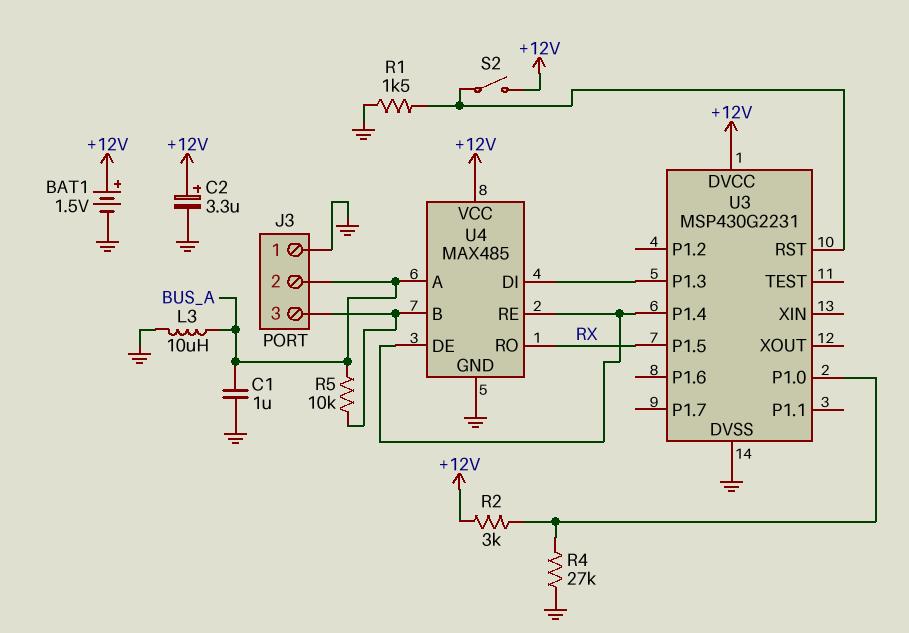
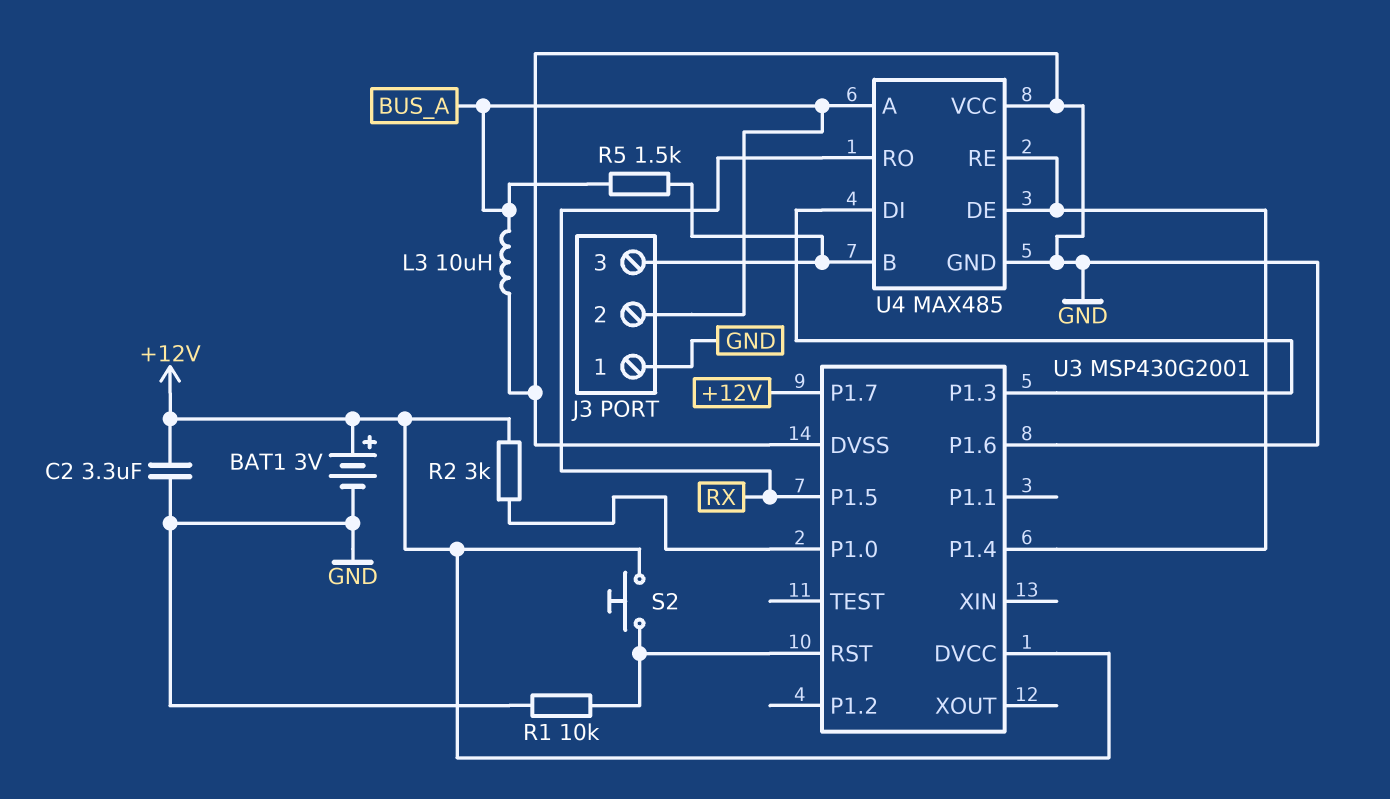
BAT1: 1.5V (plus +12V, minus GND) -> 3V (plus +12V, minus GND)
C1: 1uF (BUS_A, GND) -> none
C2: 3.3uF (plus +12V, minus GND) -> 3.3uF (+12V, GND)
R1: 1.5k (GND, U3/RST) -> 10k (GND, U3/RST)
R4: 27k (GND, U3/P1.0) -> none
R5: 10k (BUS_A, J3/3) -> 1.5k (BUS_A, J3/3)
S2: switch (+12V, U3/RST) -> button (+12V, U3/RST)
U3: MSP430G2231 -> MSP430G2001
U3 pin P1.6: none -> GND
U3 pin P1.7: none -> +12V
U4 pin VCC: +12V -> GND

